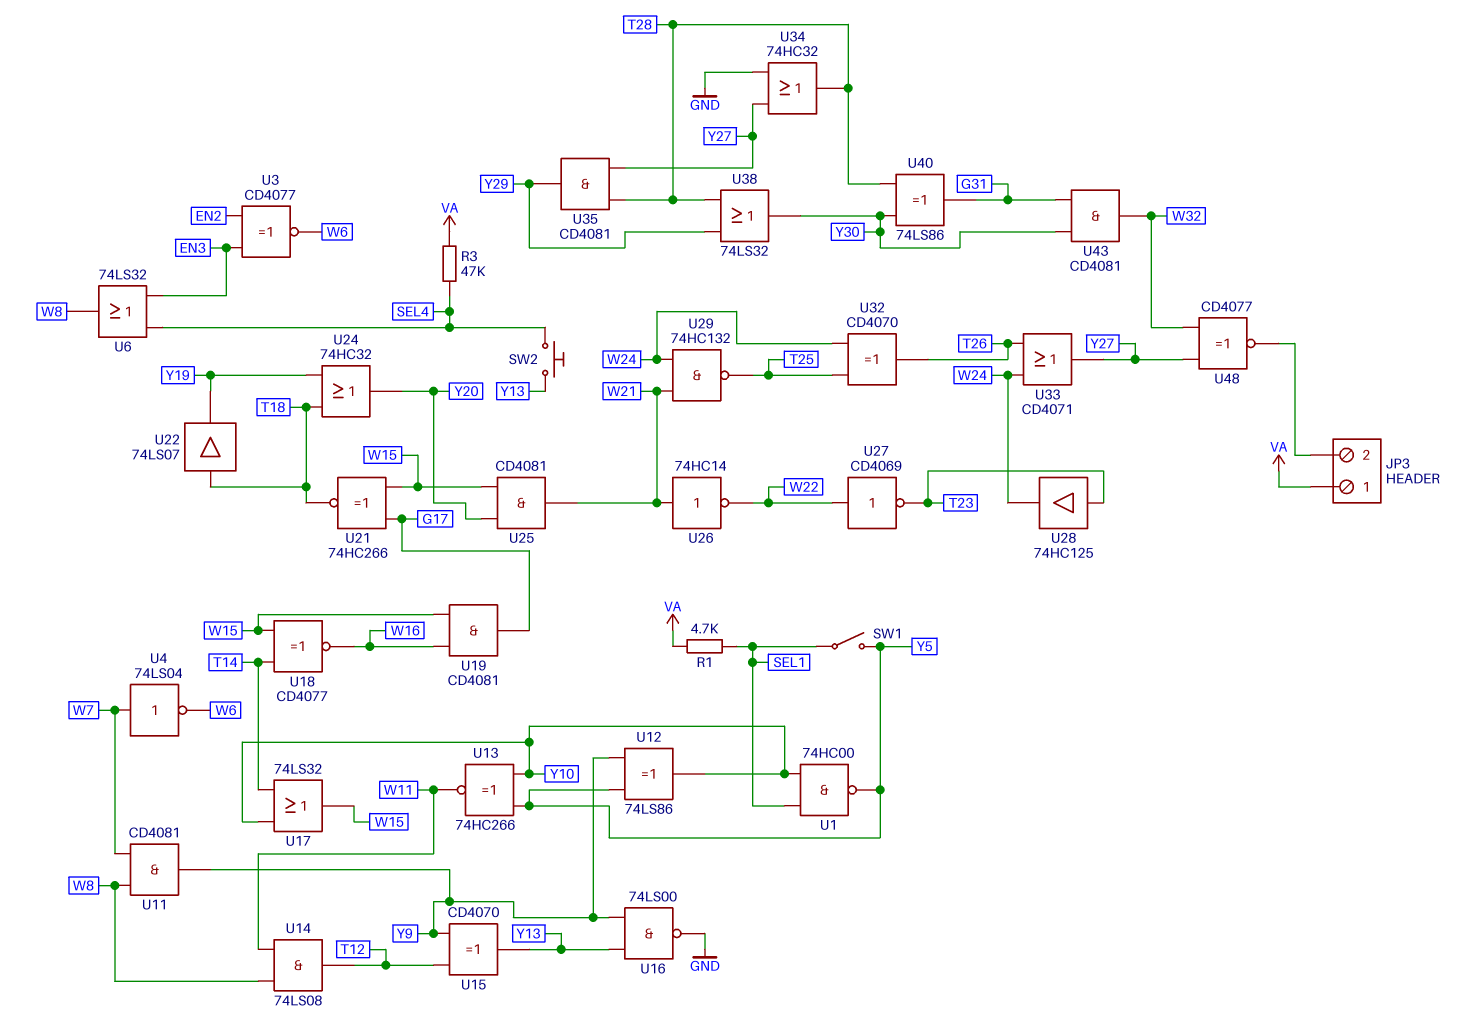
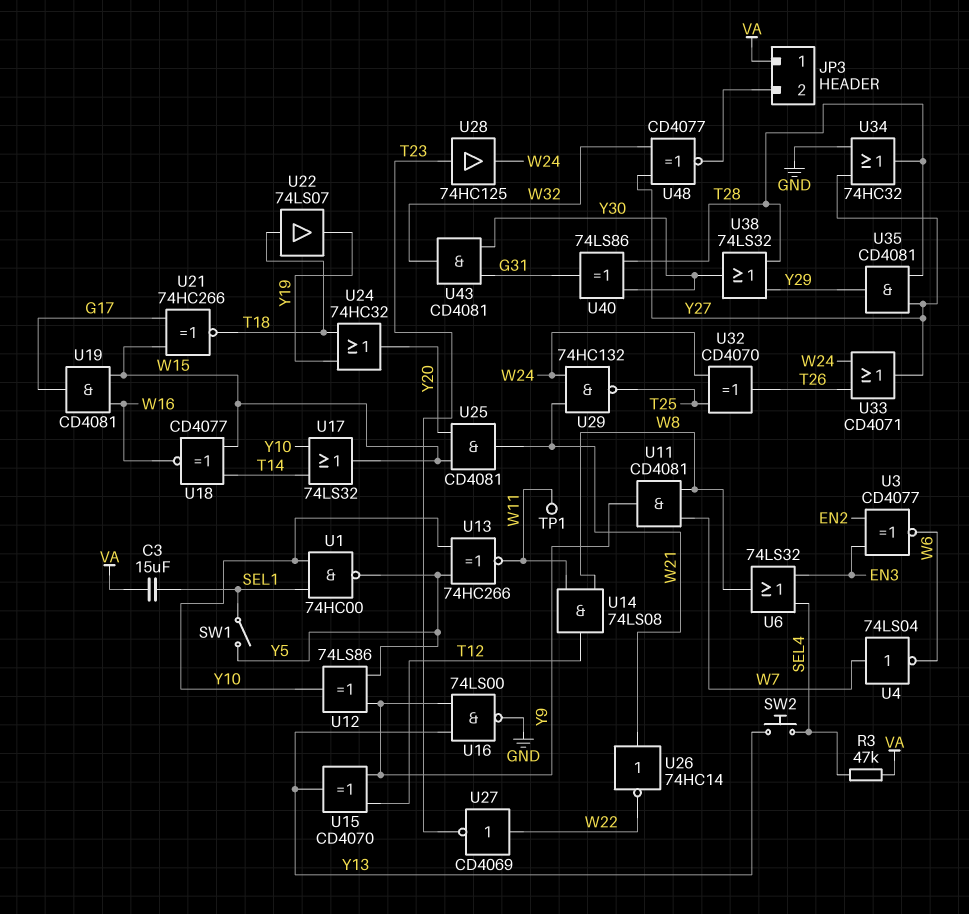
C3: none -> 15uF (SEL1, VA)
R1: 4.7k (SEL1, VA) -> none
TP1: none -> test point (W11)

